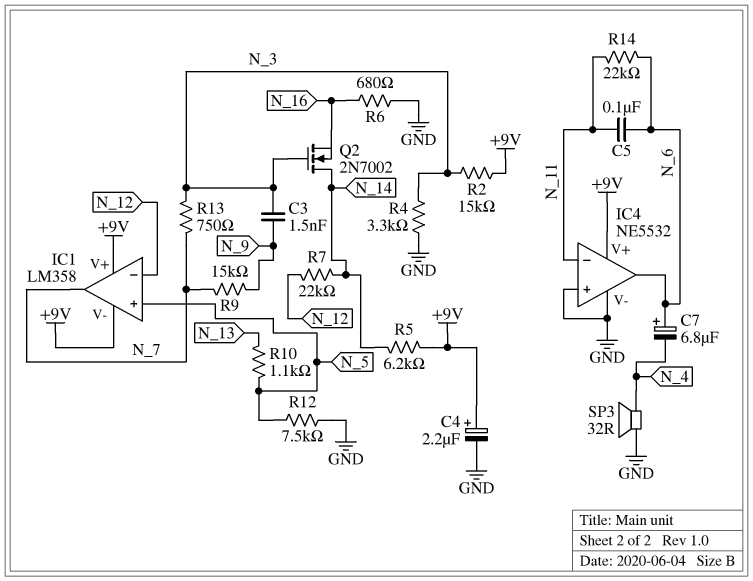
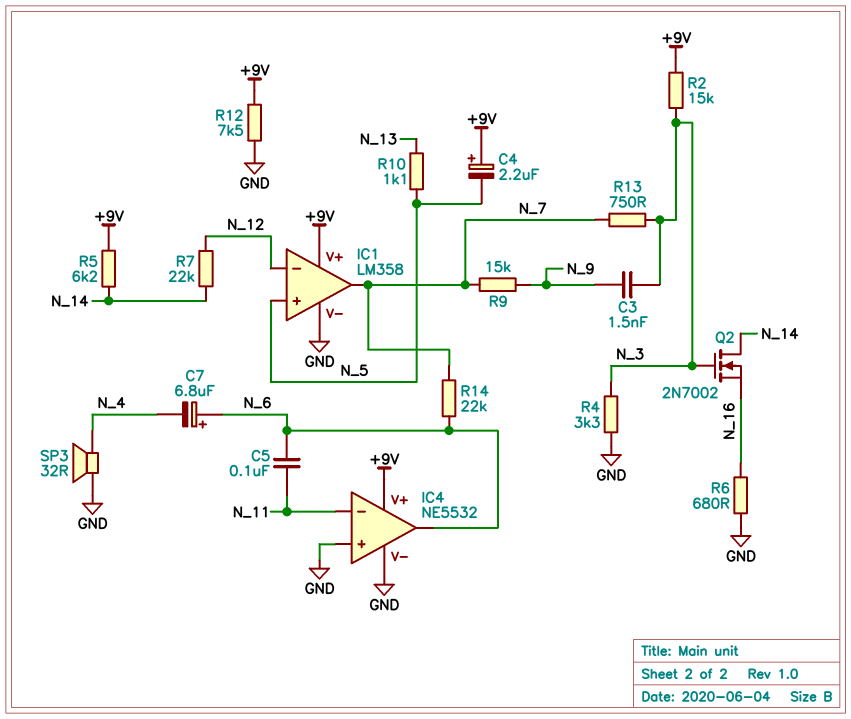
C4: 2.2uF (plus +9V, minus GND) -> 2.2uF (plus +9V, minus N_5)
IC1 pin V-: +9V -> GND
R12: 7.5k (GND, N_5) -> 7.5k (+9V, GND)
R14: 22k (N_6, N_11) -> 22k (N_6, N_7)

